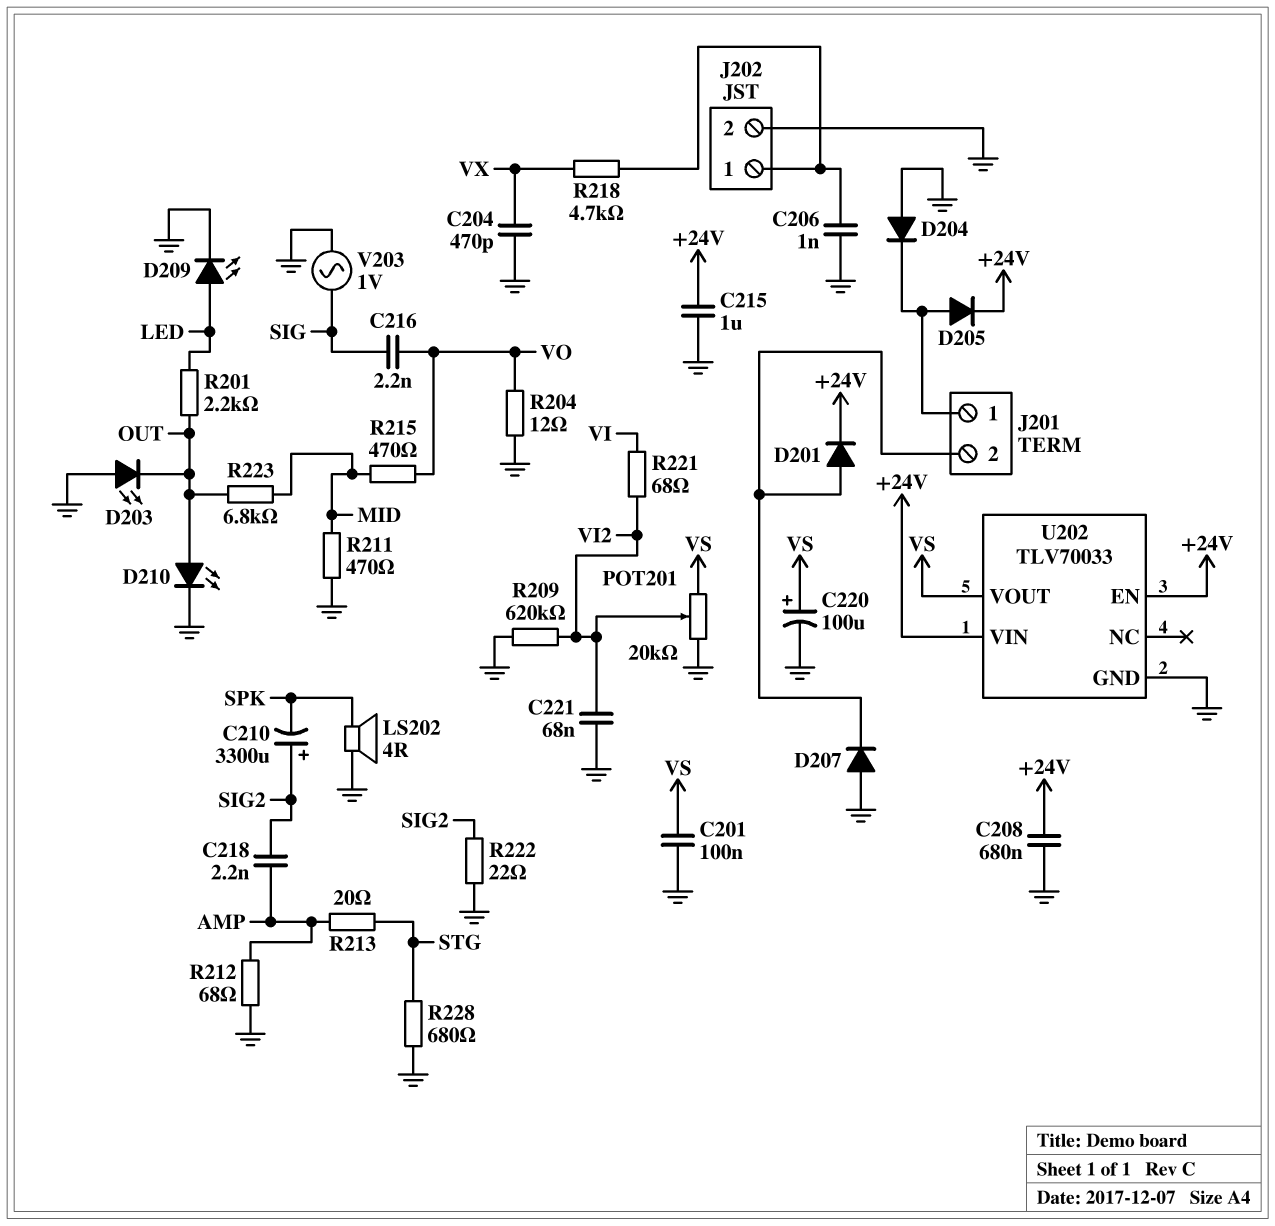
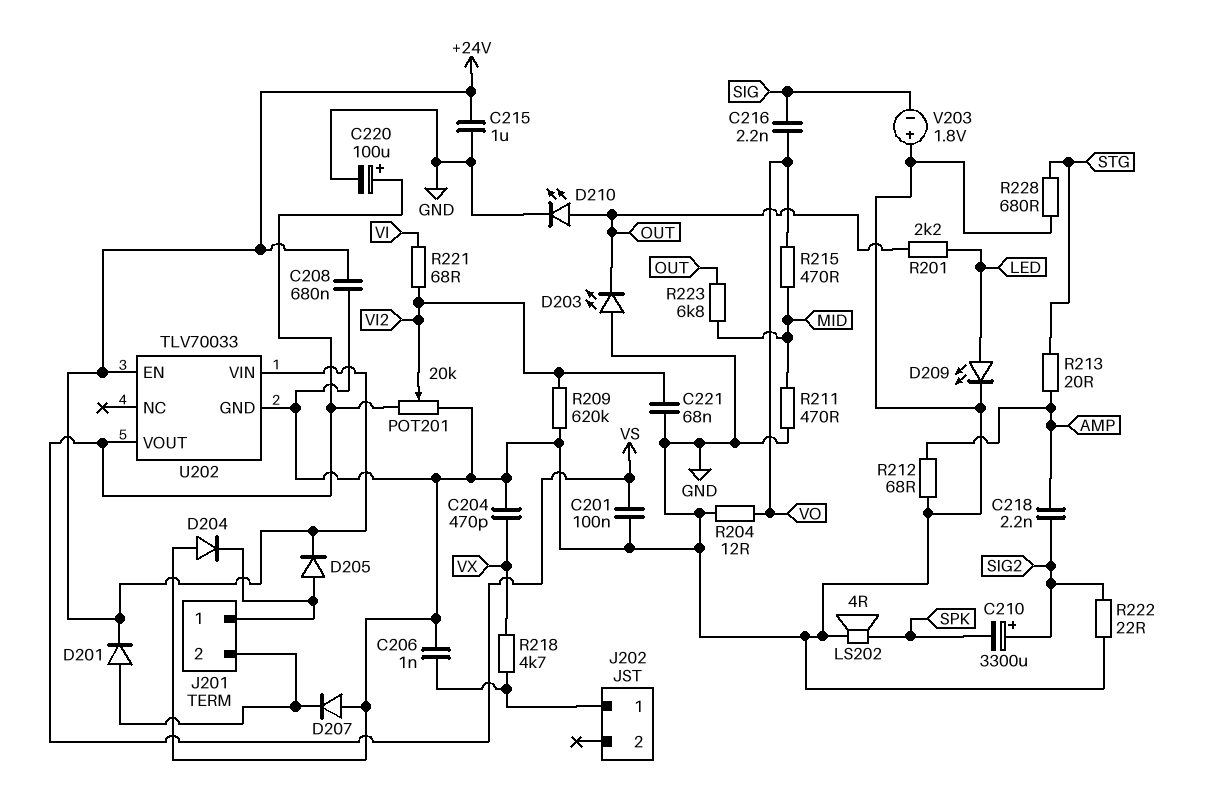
J202 pin 2: GND -> none
V203: AC 1V (GND, SIG) -> 1.8V (plus GND, minus SIG)

